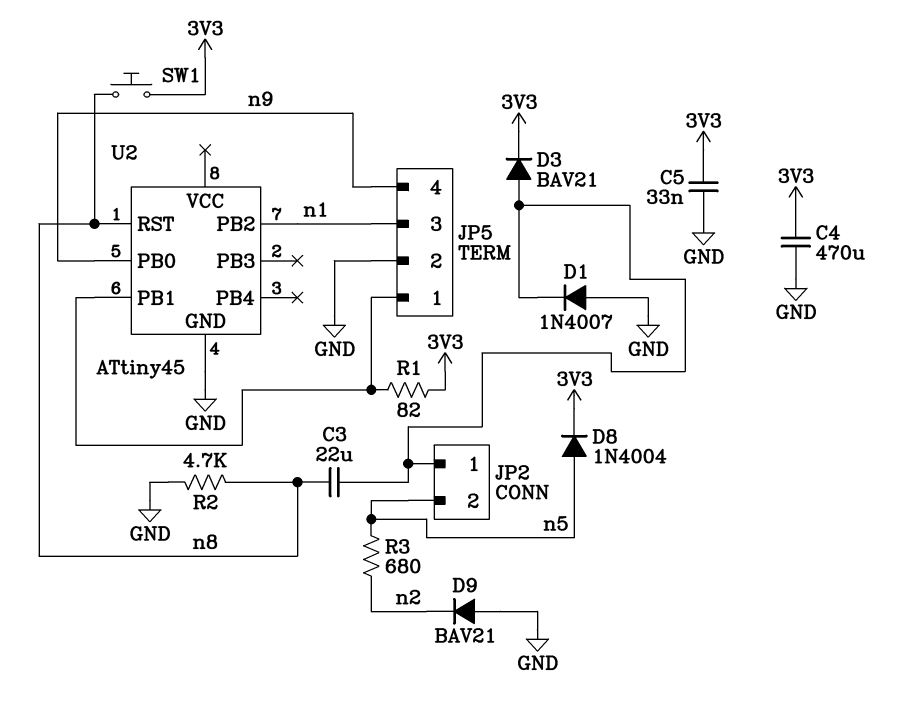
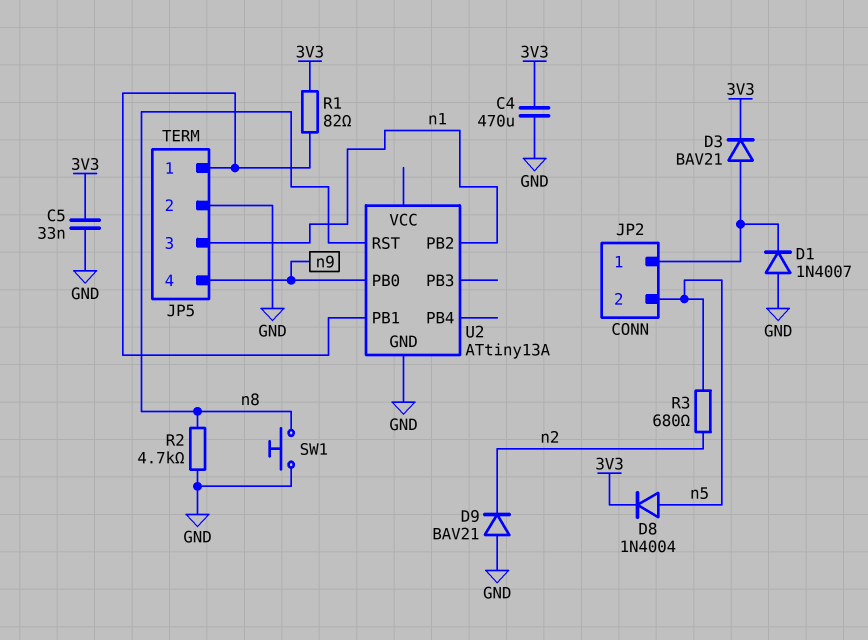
C3: 22uF (JP2/1, n8) -> none
SW1: button (3V3, n8) -> button (GND, n8)
U2: ATtiny45 -> ATtiny13A

